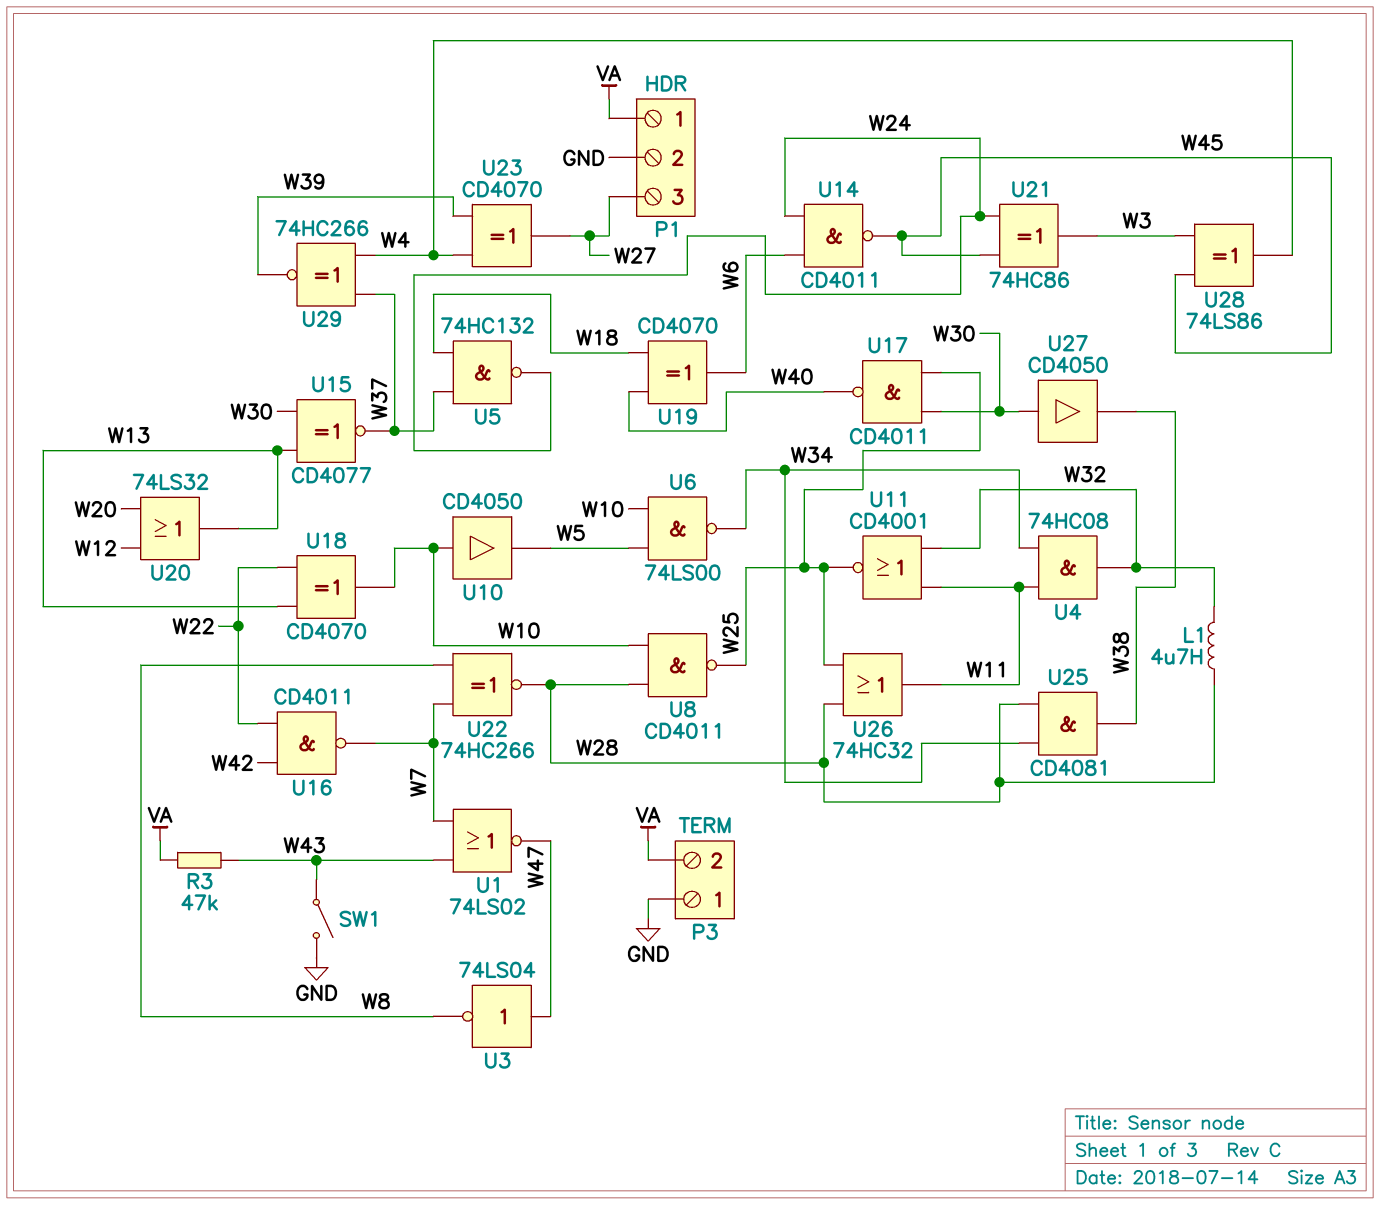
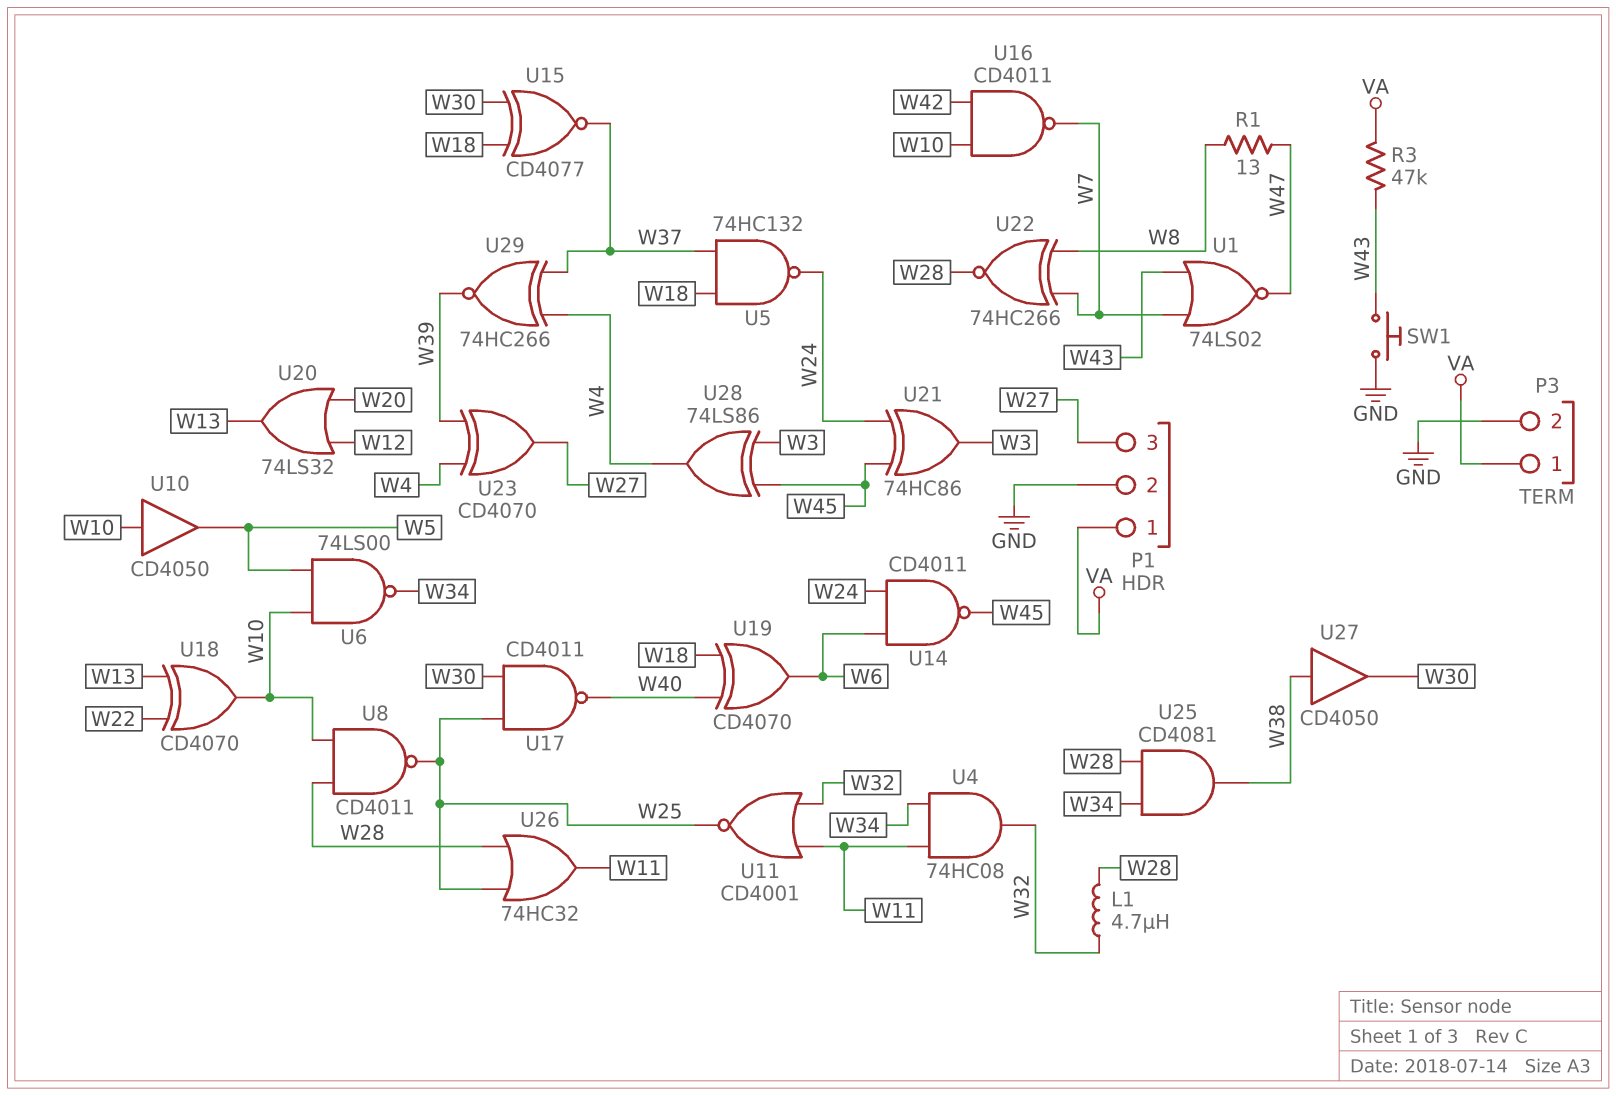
P3 pin 1: GND -> VA
P3 pin 2: VA -> GND
R1: none -> 13 (W8, W47)
SW1: switch (GND, W43) -> button (GND, W43)
U3: NOT 74LS04 (in W47, out W8) -> none
U15: XNOR CD4077 (in W13, in W30, out W37) -> XNOR CD4077 (in W18, in W30, out W37)
U16: NAND CD4011 (in W22, in W42, out W7) -> NAND CD4011 (in W10, in W42, out W7)
U27: buffer CD4050 (in W30, out W38) -> buffer CD4050 (in W38, out W30)

